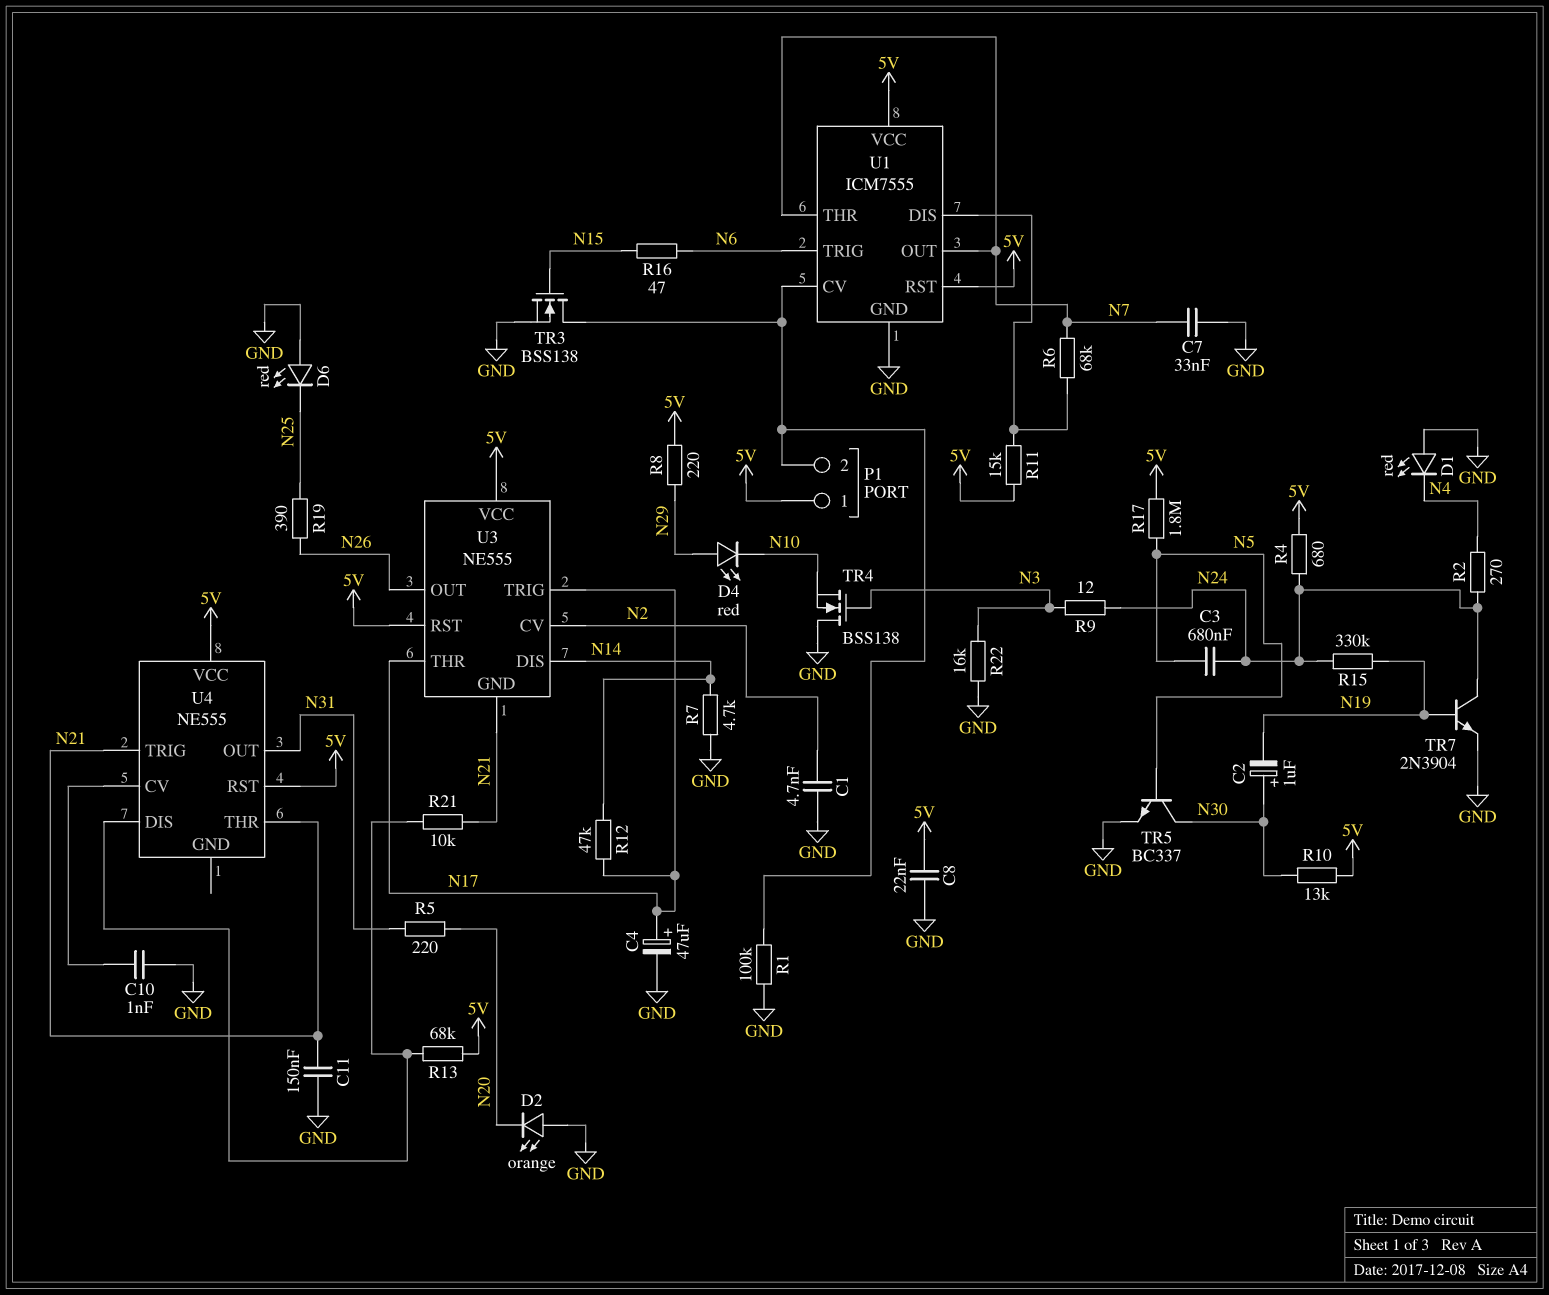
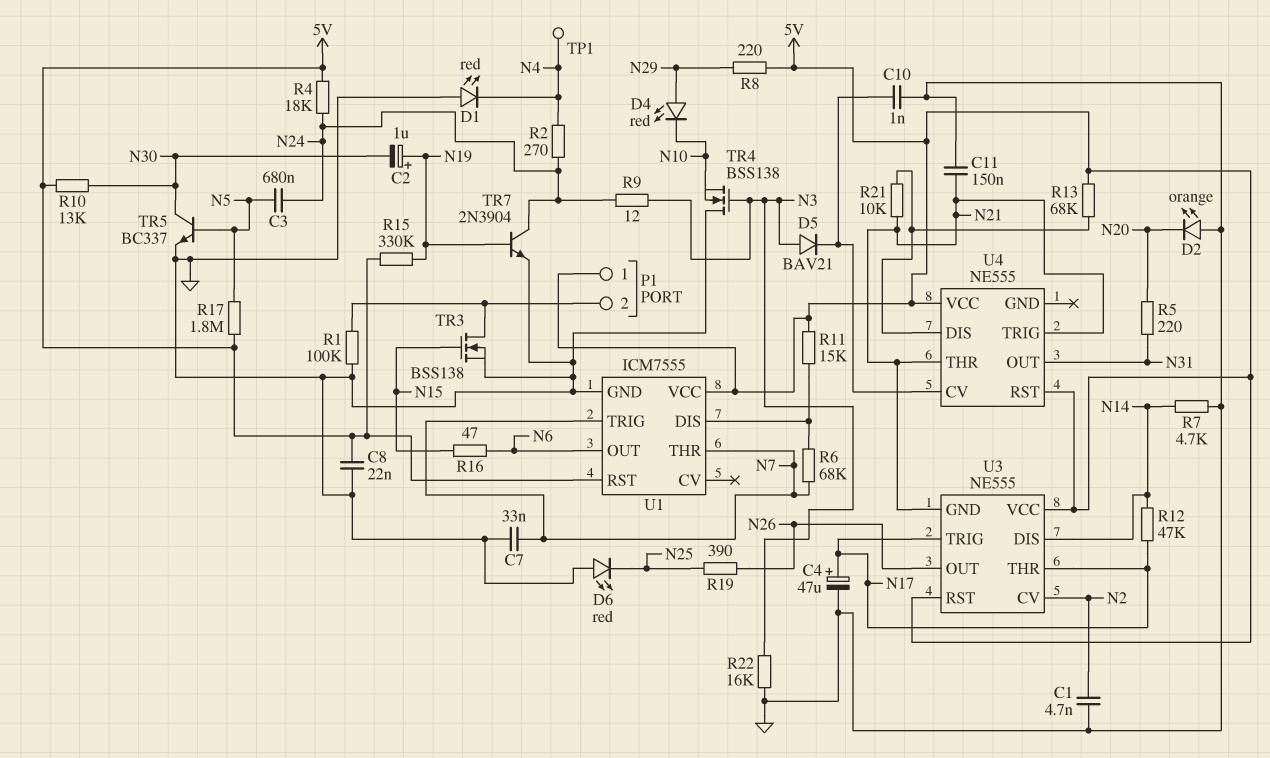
C2: 1uF (plus N30, minus N19) -> 1uF (plus N19, minus N30)
D5: none -> diode BAV21 (A N3, K U4/CV)
R4: 680 (5V, N24) -> 18k (5V, N24)
R15: 330k (N19, N24) -> 330k (5V, N19)
TP1: none -> test point (N4)
U1 pin CV: P1/2 -> none
U1 pin OUT: N7 -> N6
U1 pin TRIG: N6 -> N7

